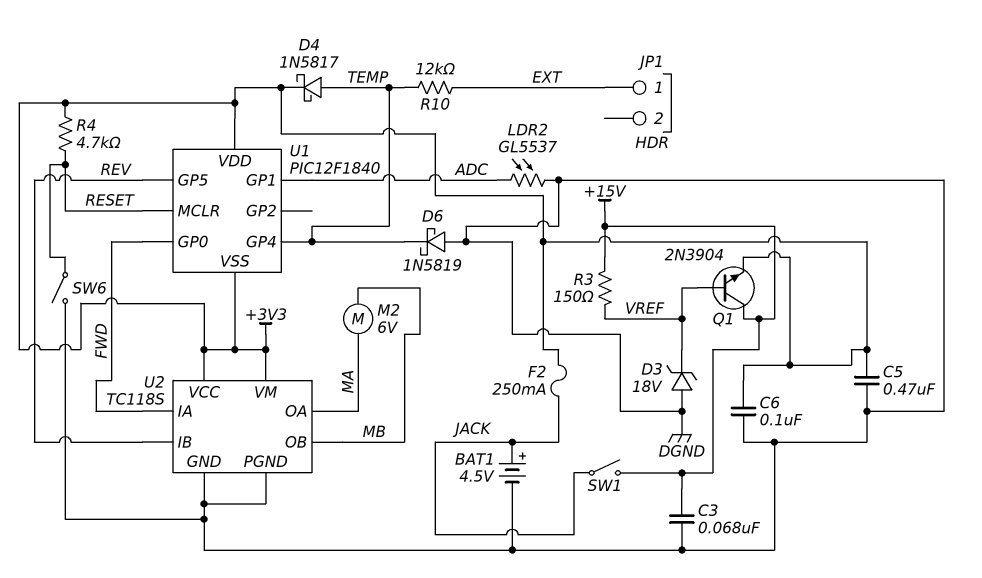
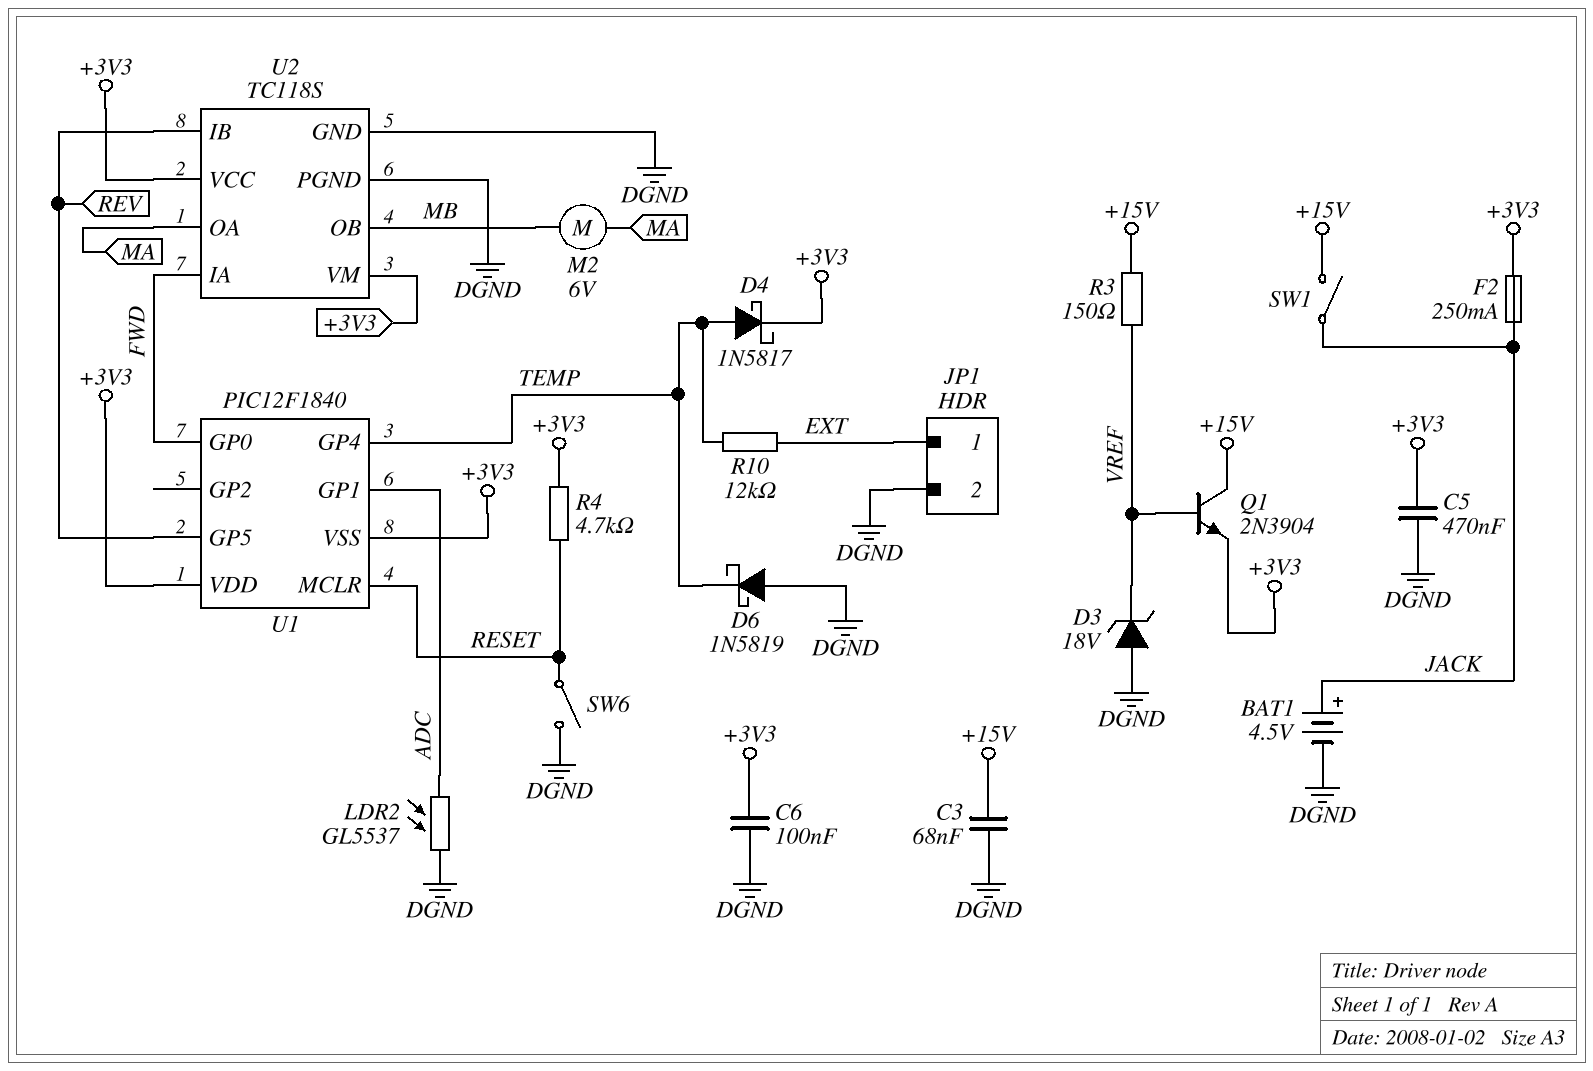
JP1 pin 2: none -> DGND

